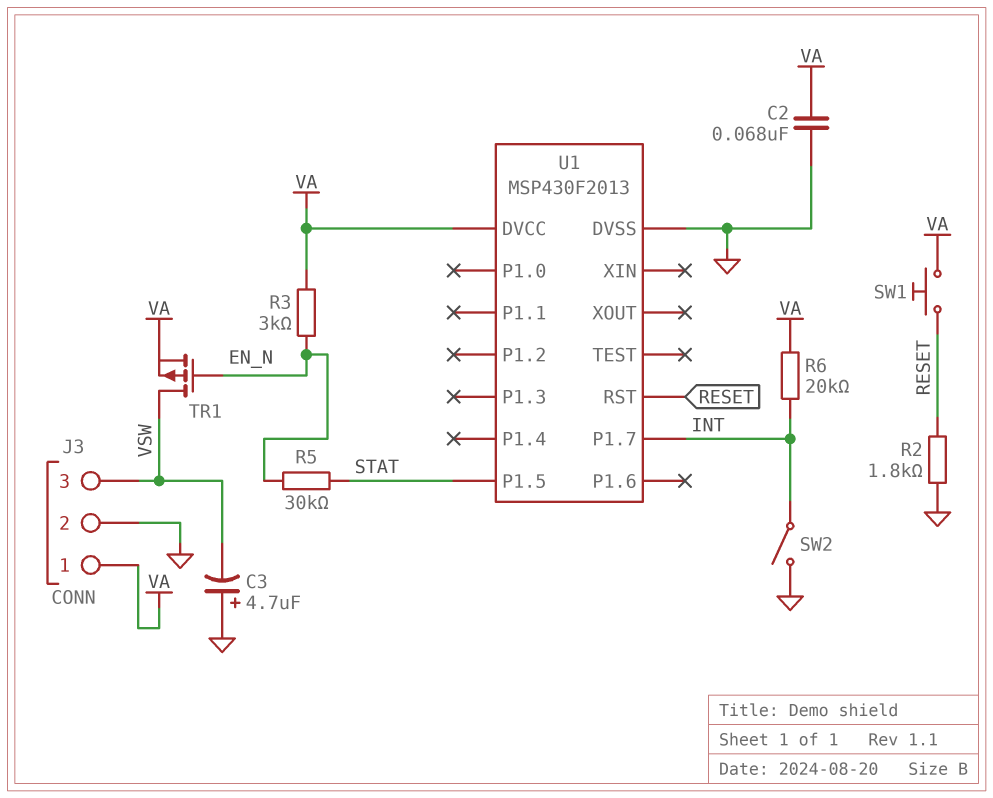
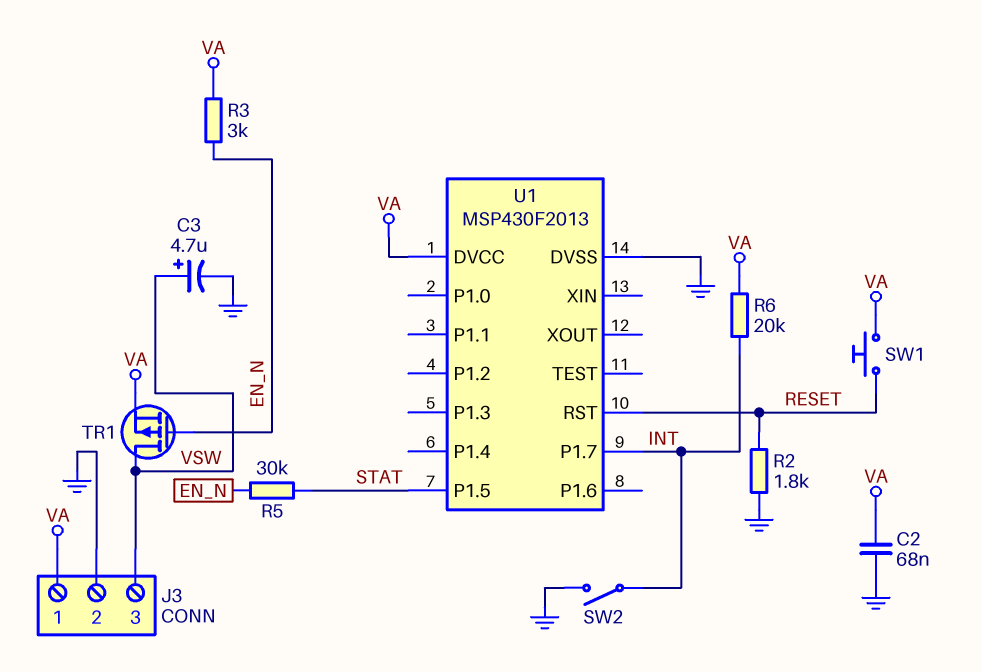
C3: 4.7uF (plus GND, minus VSW) -> 4.7uF (plus VSW, minus GND)

